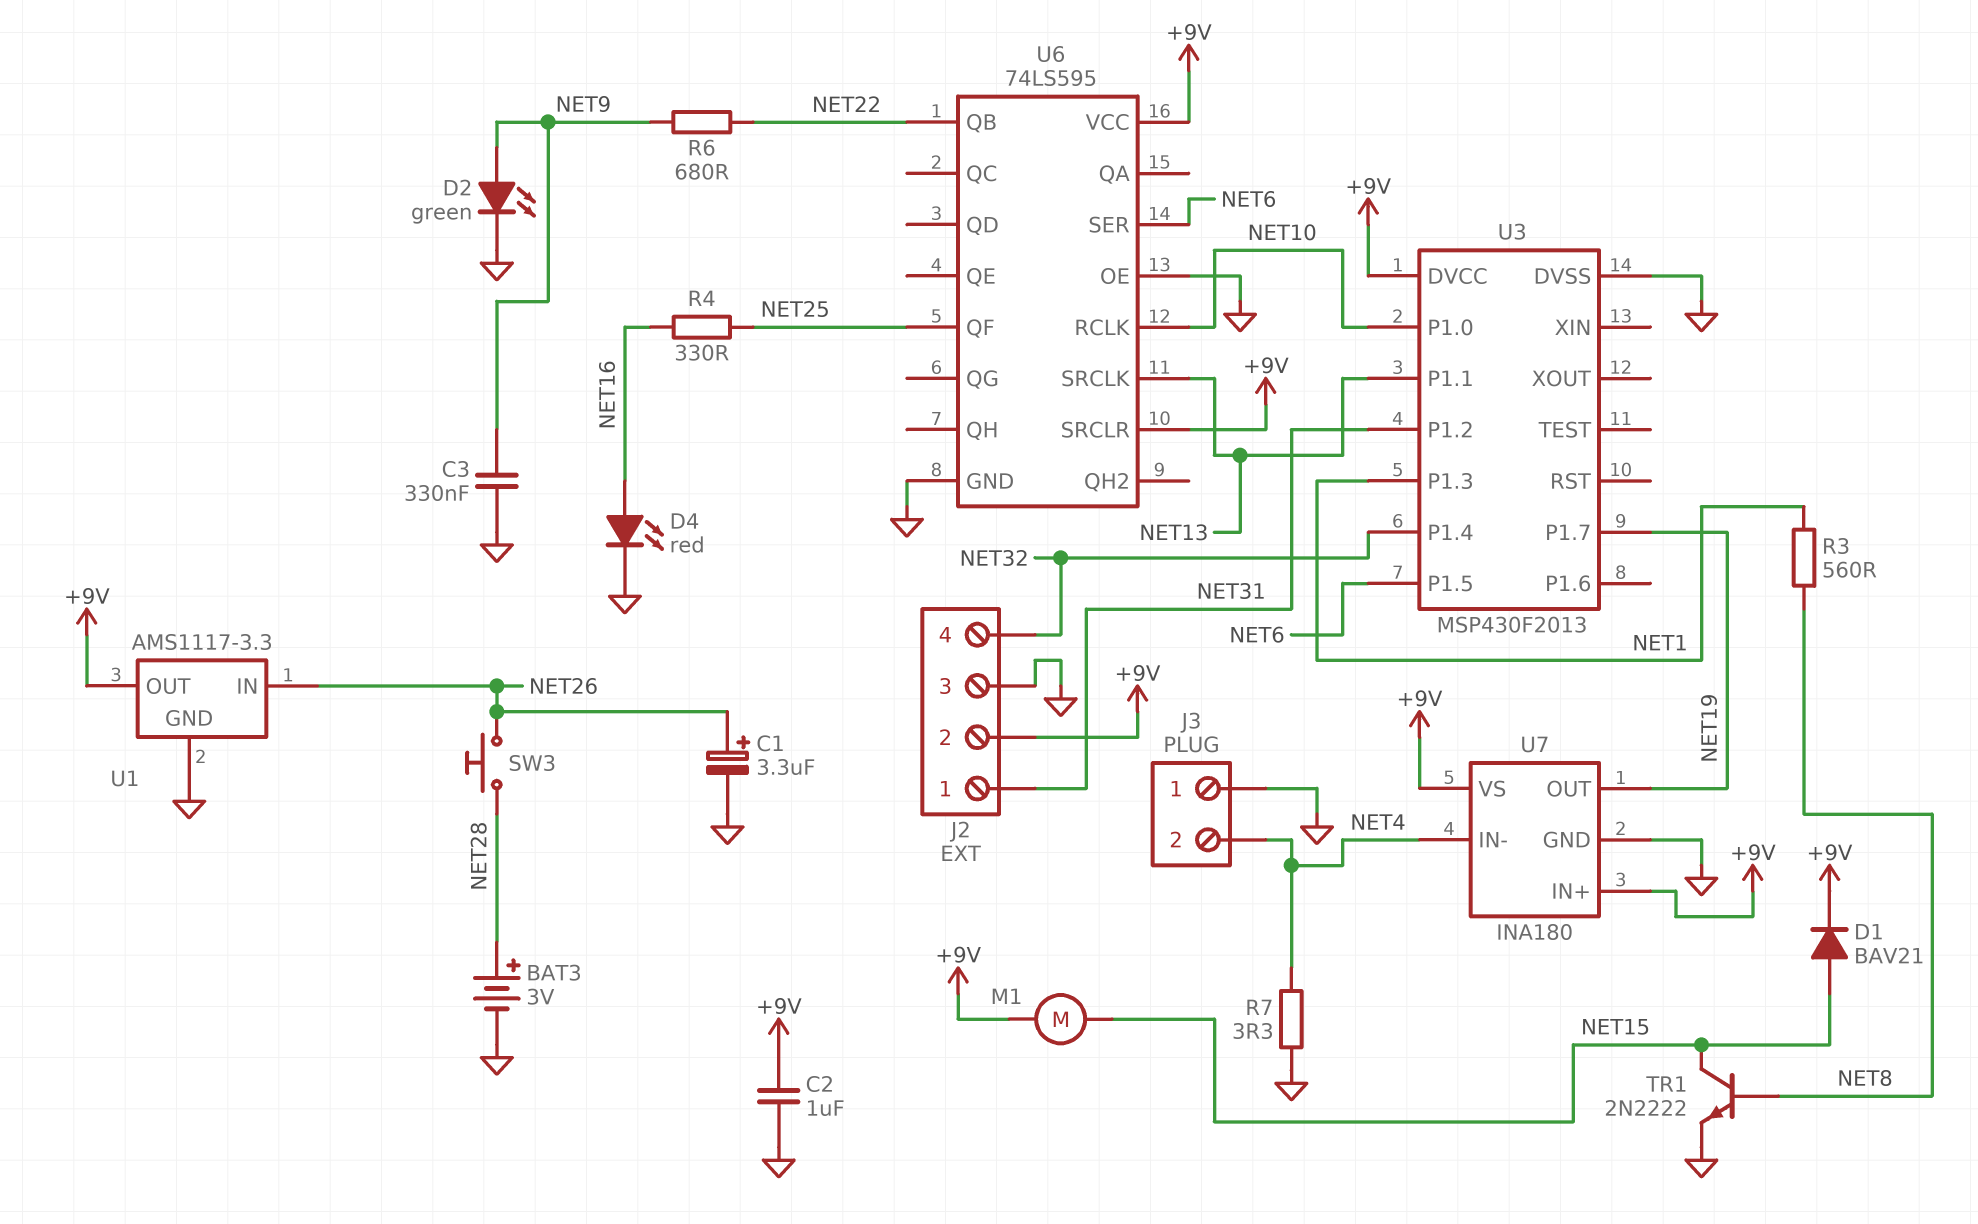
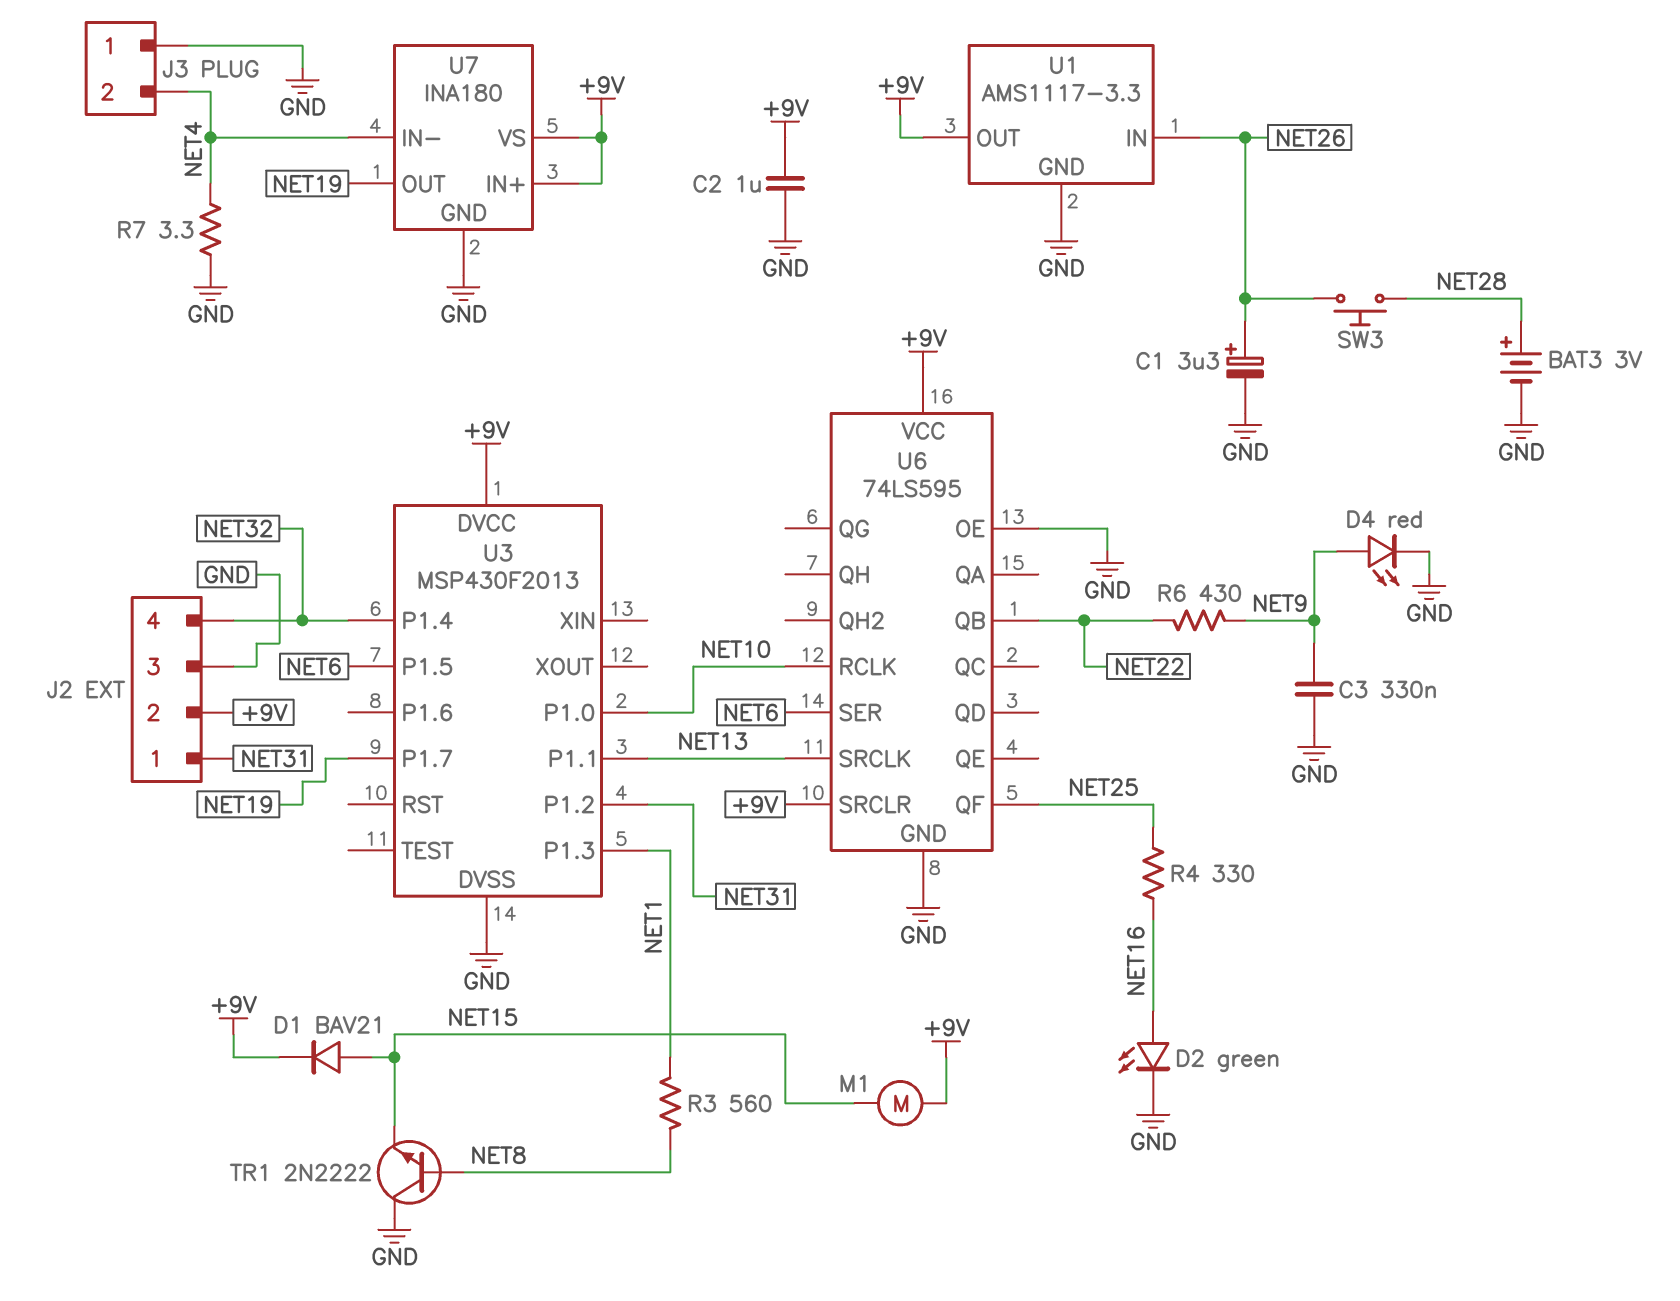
D2: LED green (A NET9, K GND) -> LED green (A NET16, K GND)
D4: LED red (A NET16, K GND) -> LED red (A NET9, K GND)
R6: 680 (NET9, NET22) -> 430 (NET9, NET22)
TR1: NPN 2N2222 (B NET8, C NET15, E GND) -> NPN 2N2222 (B NET8, C GND, E NET15)

